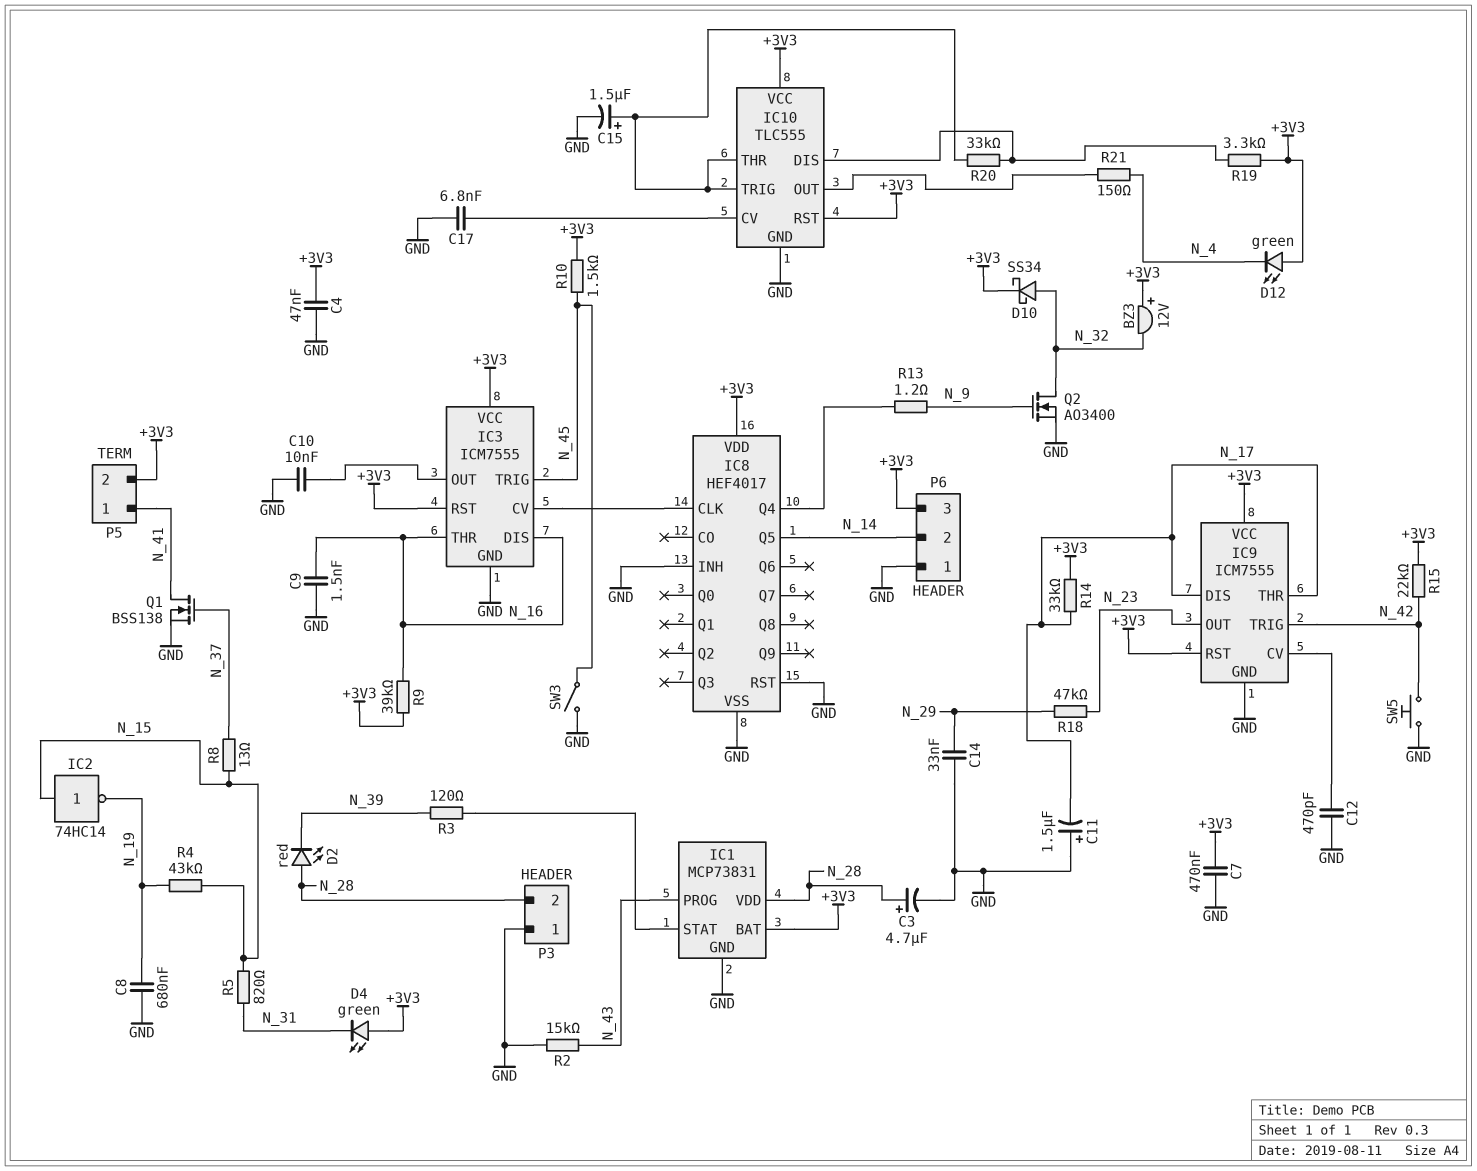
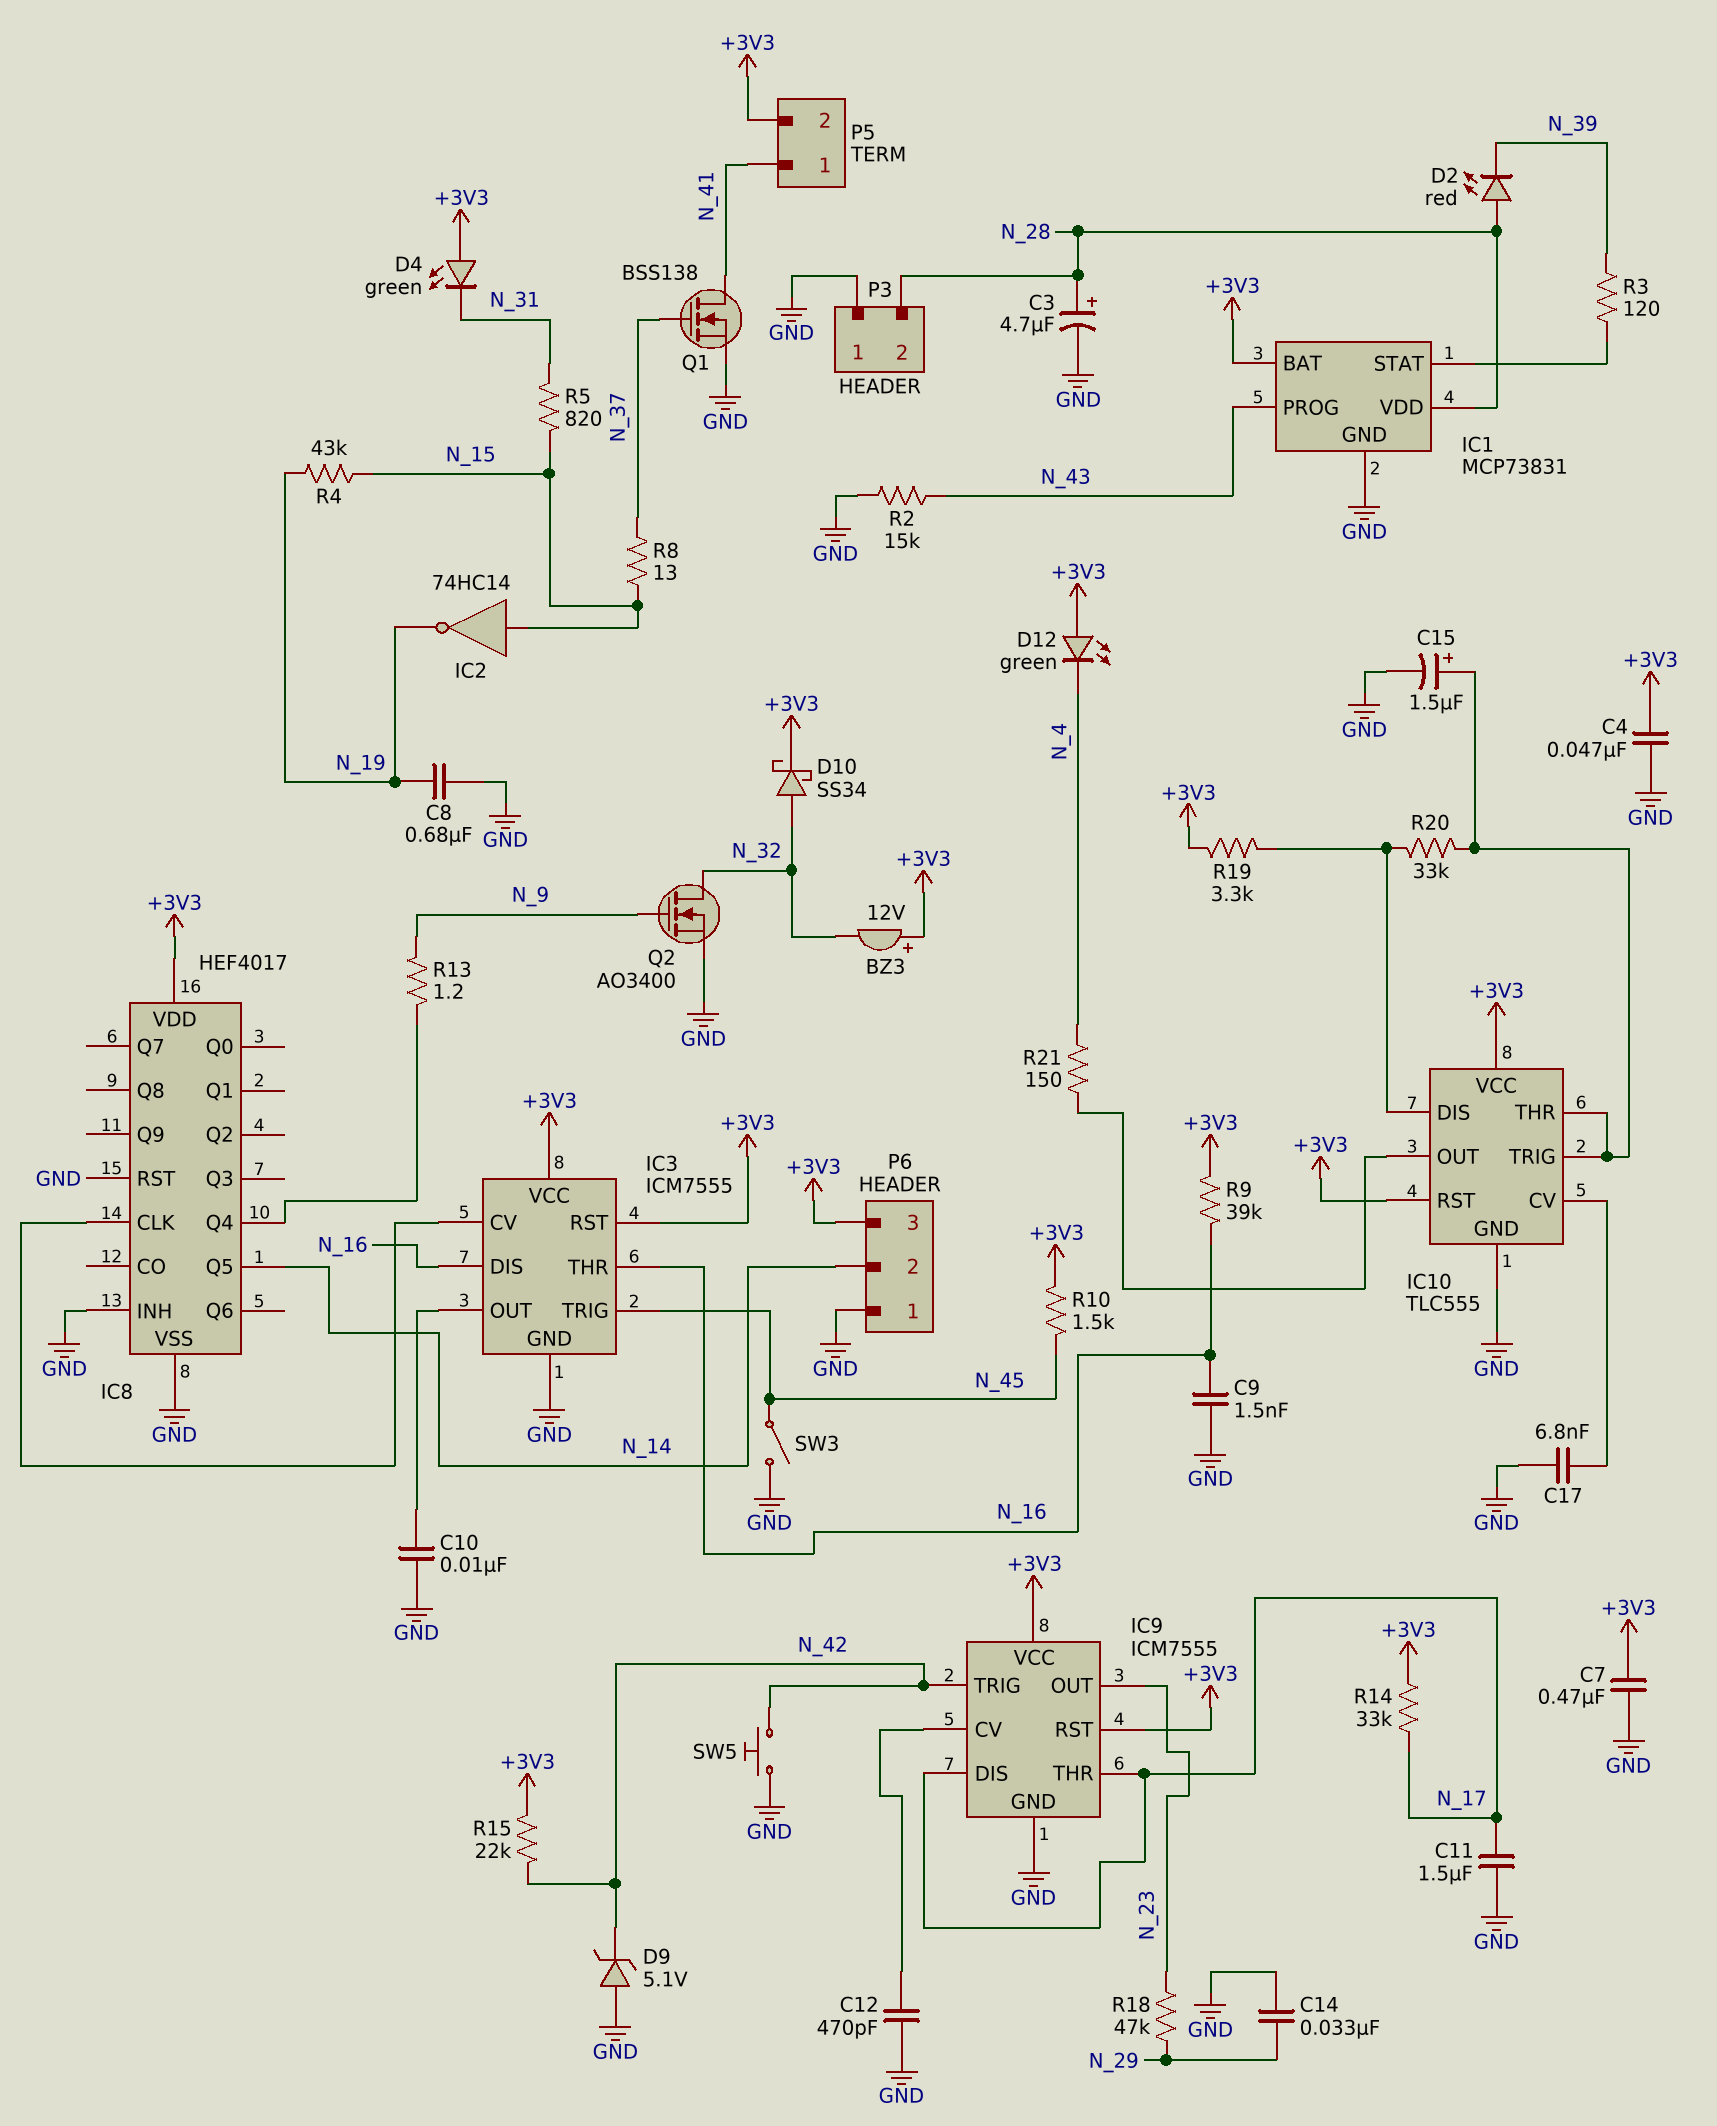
C11: 1.5uF (plus GND, minus N_17) -> 1.5uF (GND, N_17)
D9: none -> zener 5.1V (A GND, K N_42)

